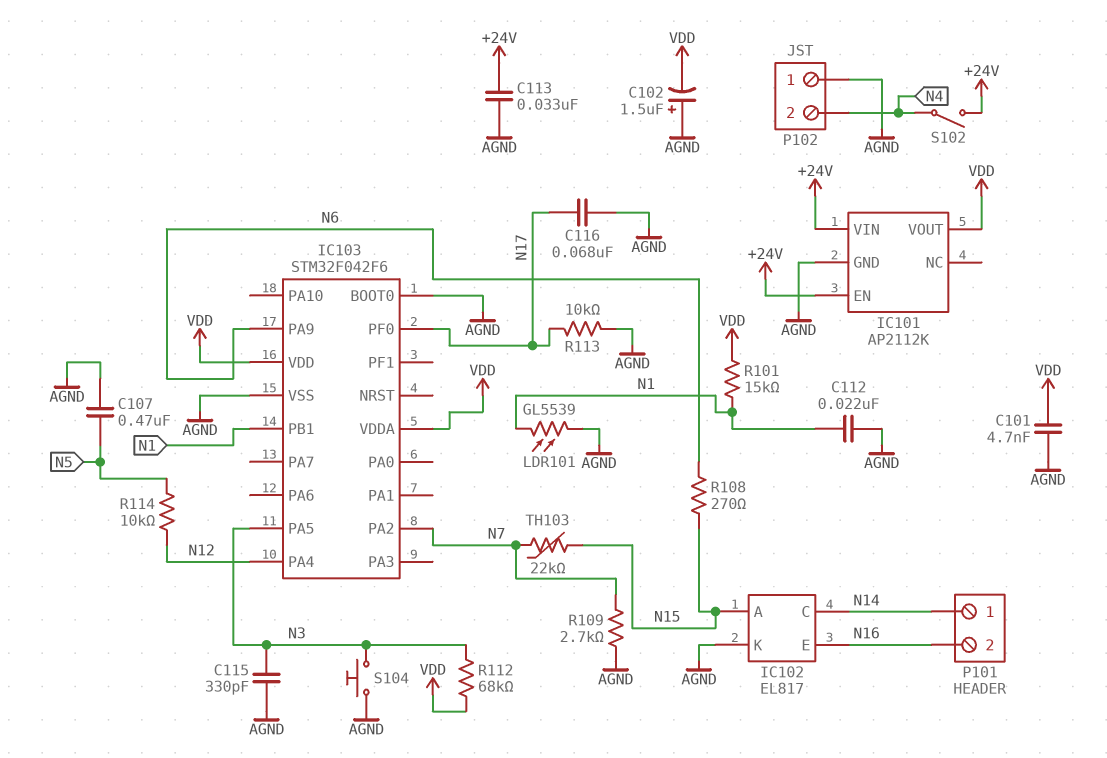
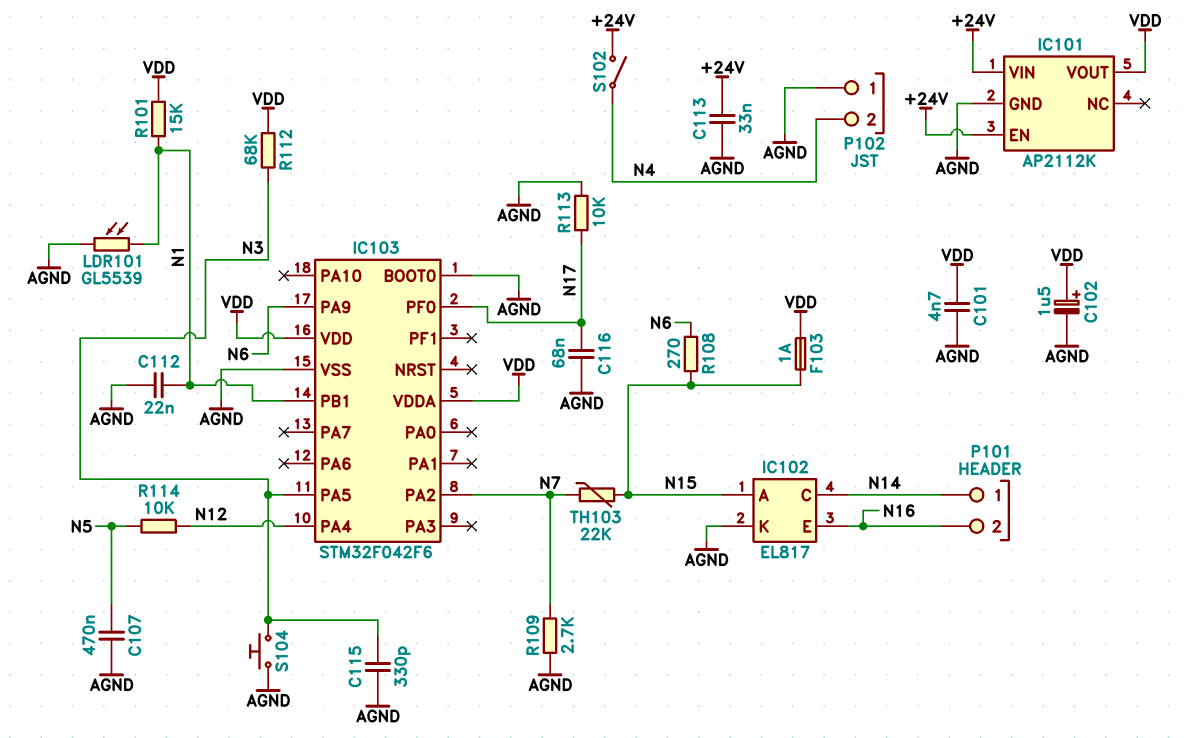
C102: 1.5uF (plus AGND, minus VDD) -> 1.5uF (plus VDD, minus AGND)
F103: none -> 1A (N15, VDD)

